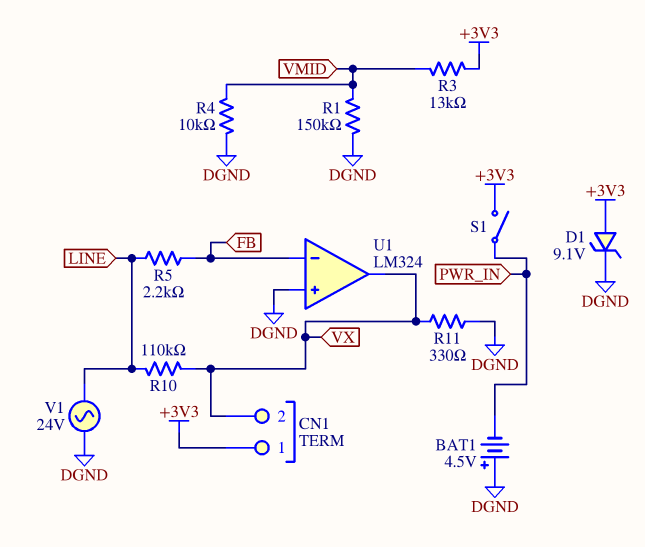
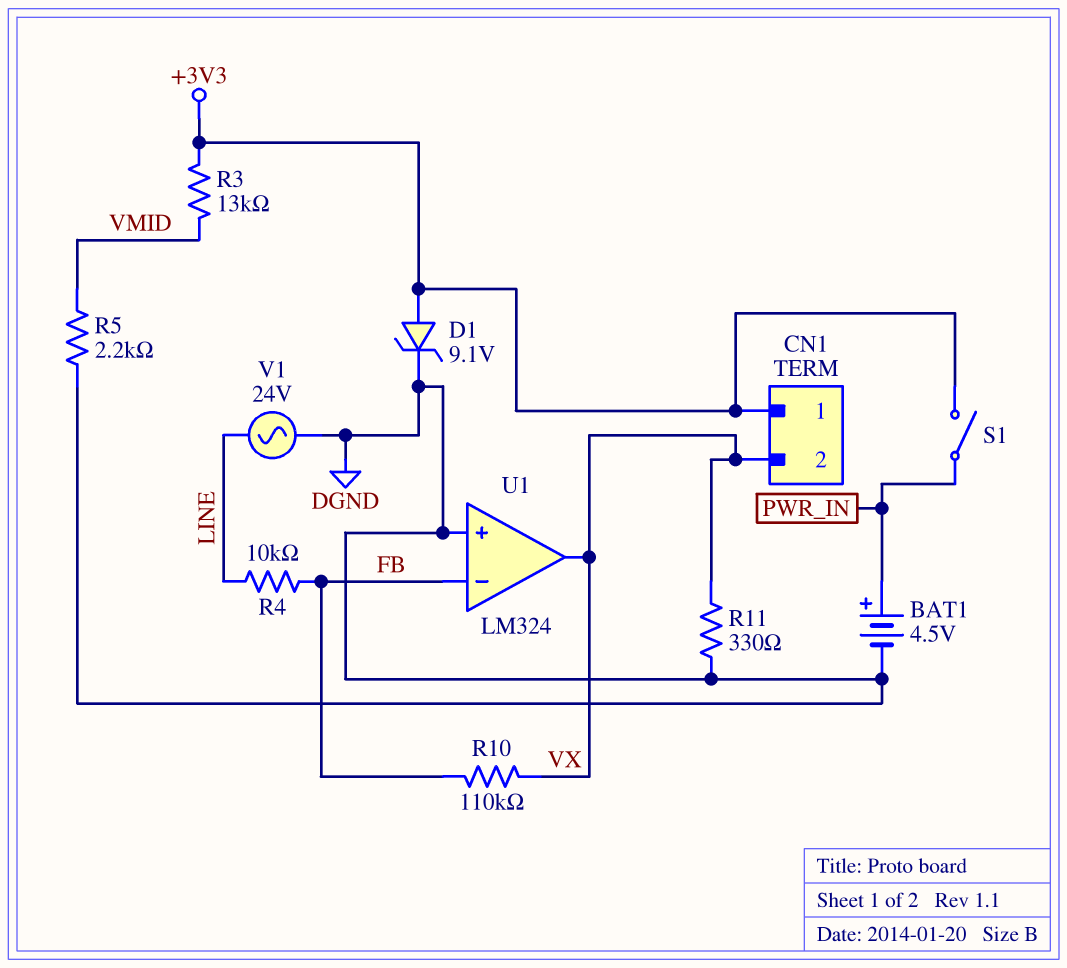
BAT1: 4.5V (plus DGND, minus PWR_IN) -> 4.5V (plus PWR_IN, minus DGND)
R1: 150k (DGND, VMID) -> none
R4: 10k (DGND, VMID) -> 10k (FB, LINE)
R5: 2.2k (FB, LINE) -> 2.2k (DGND, VMID)
R10: 110k (LINE, VX) -> 110k (FB, VX)

